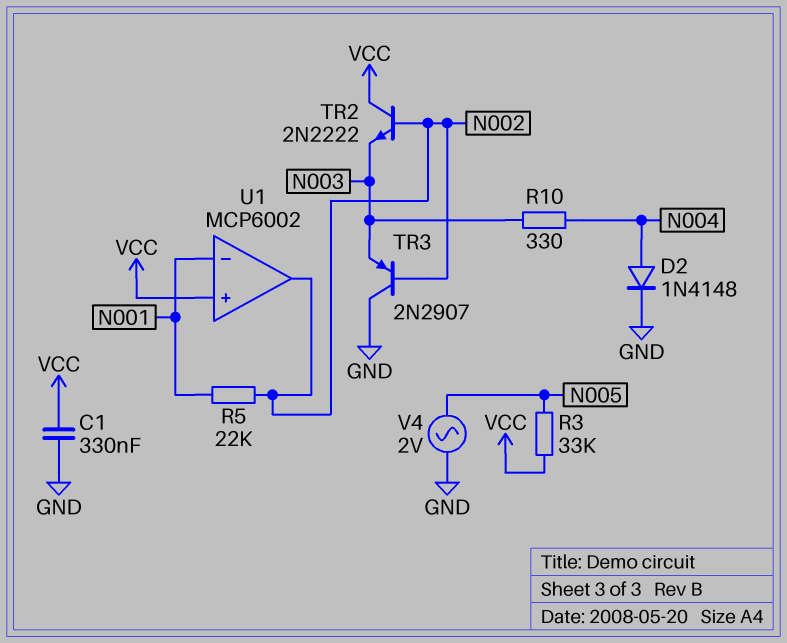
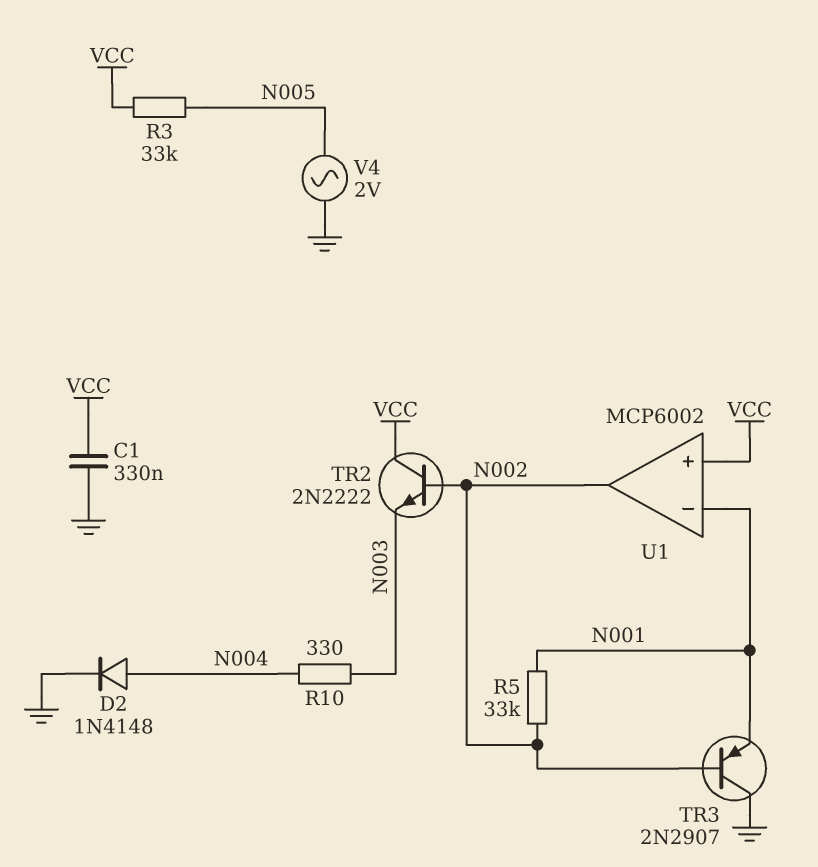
R5: 22k (N001, N002) -> 33k (N001, N002)
TR3: PNP 2N2907 (B N002, C GND, E N003) -> PNP 2N2907 (B N002, C GND, E N001)

